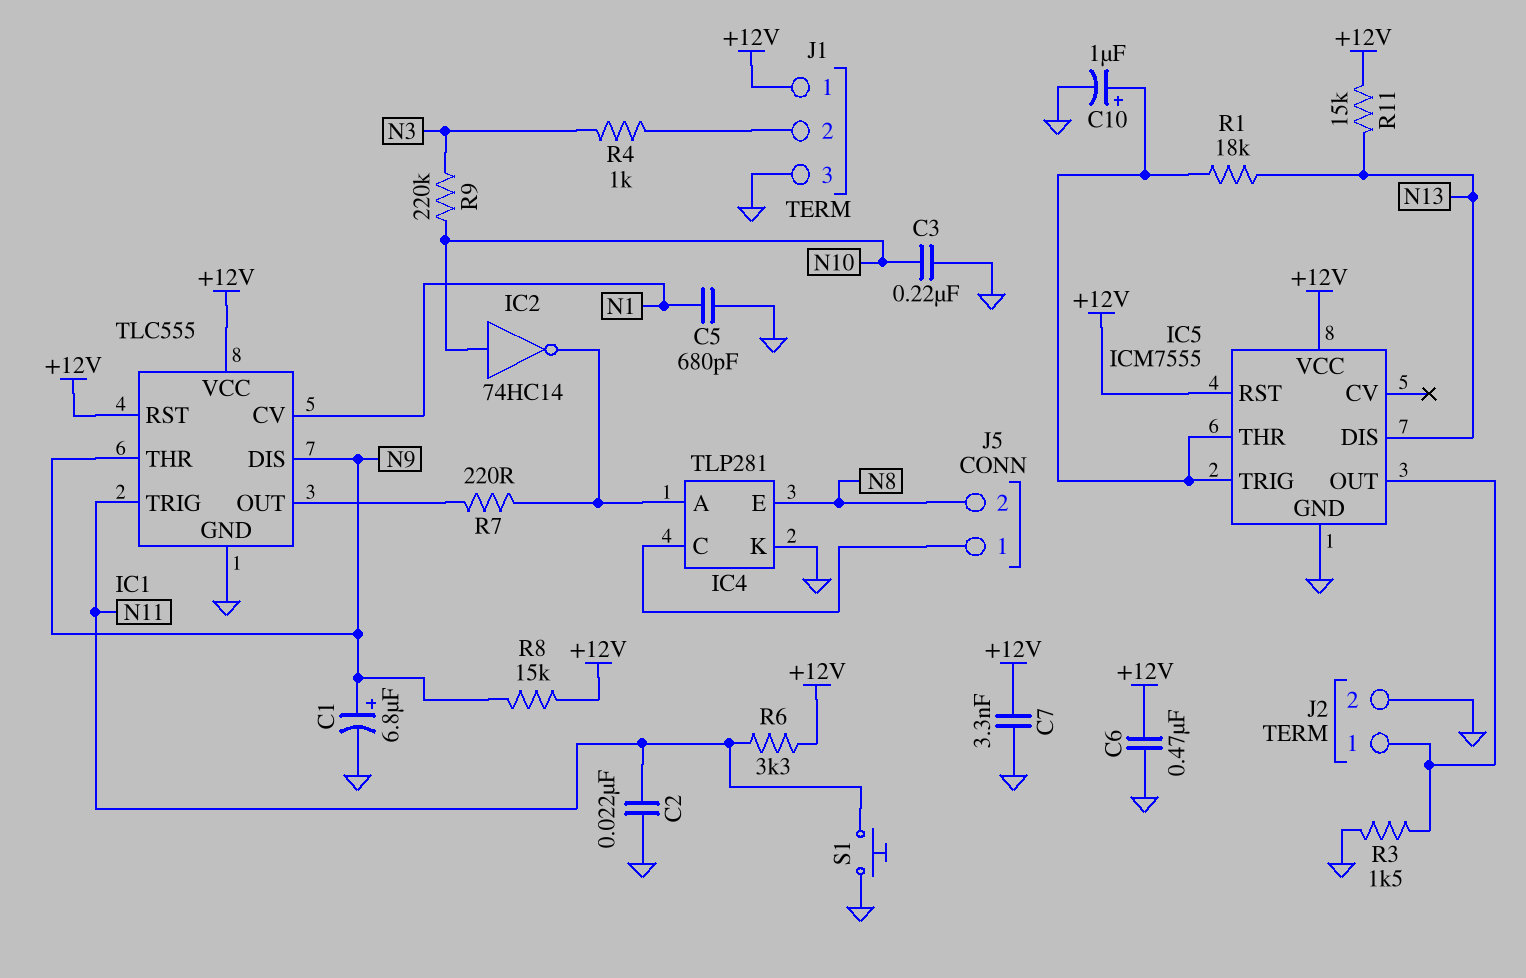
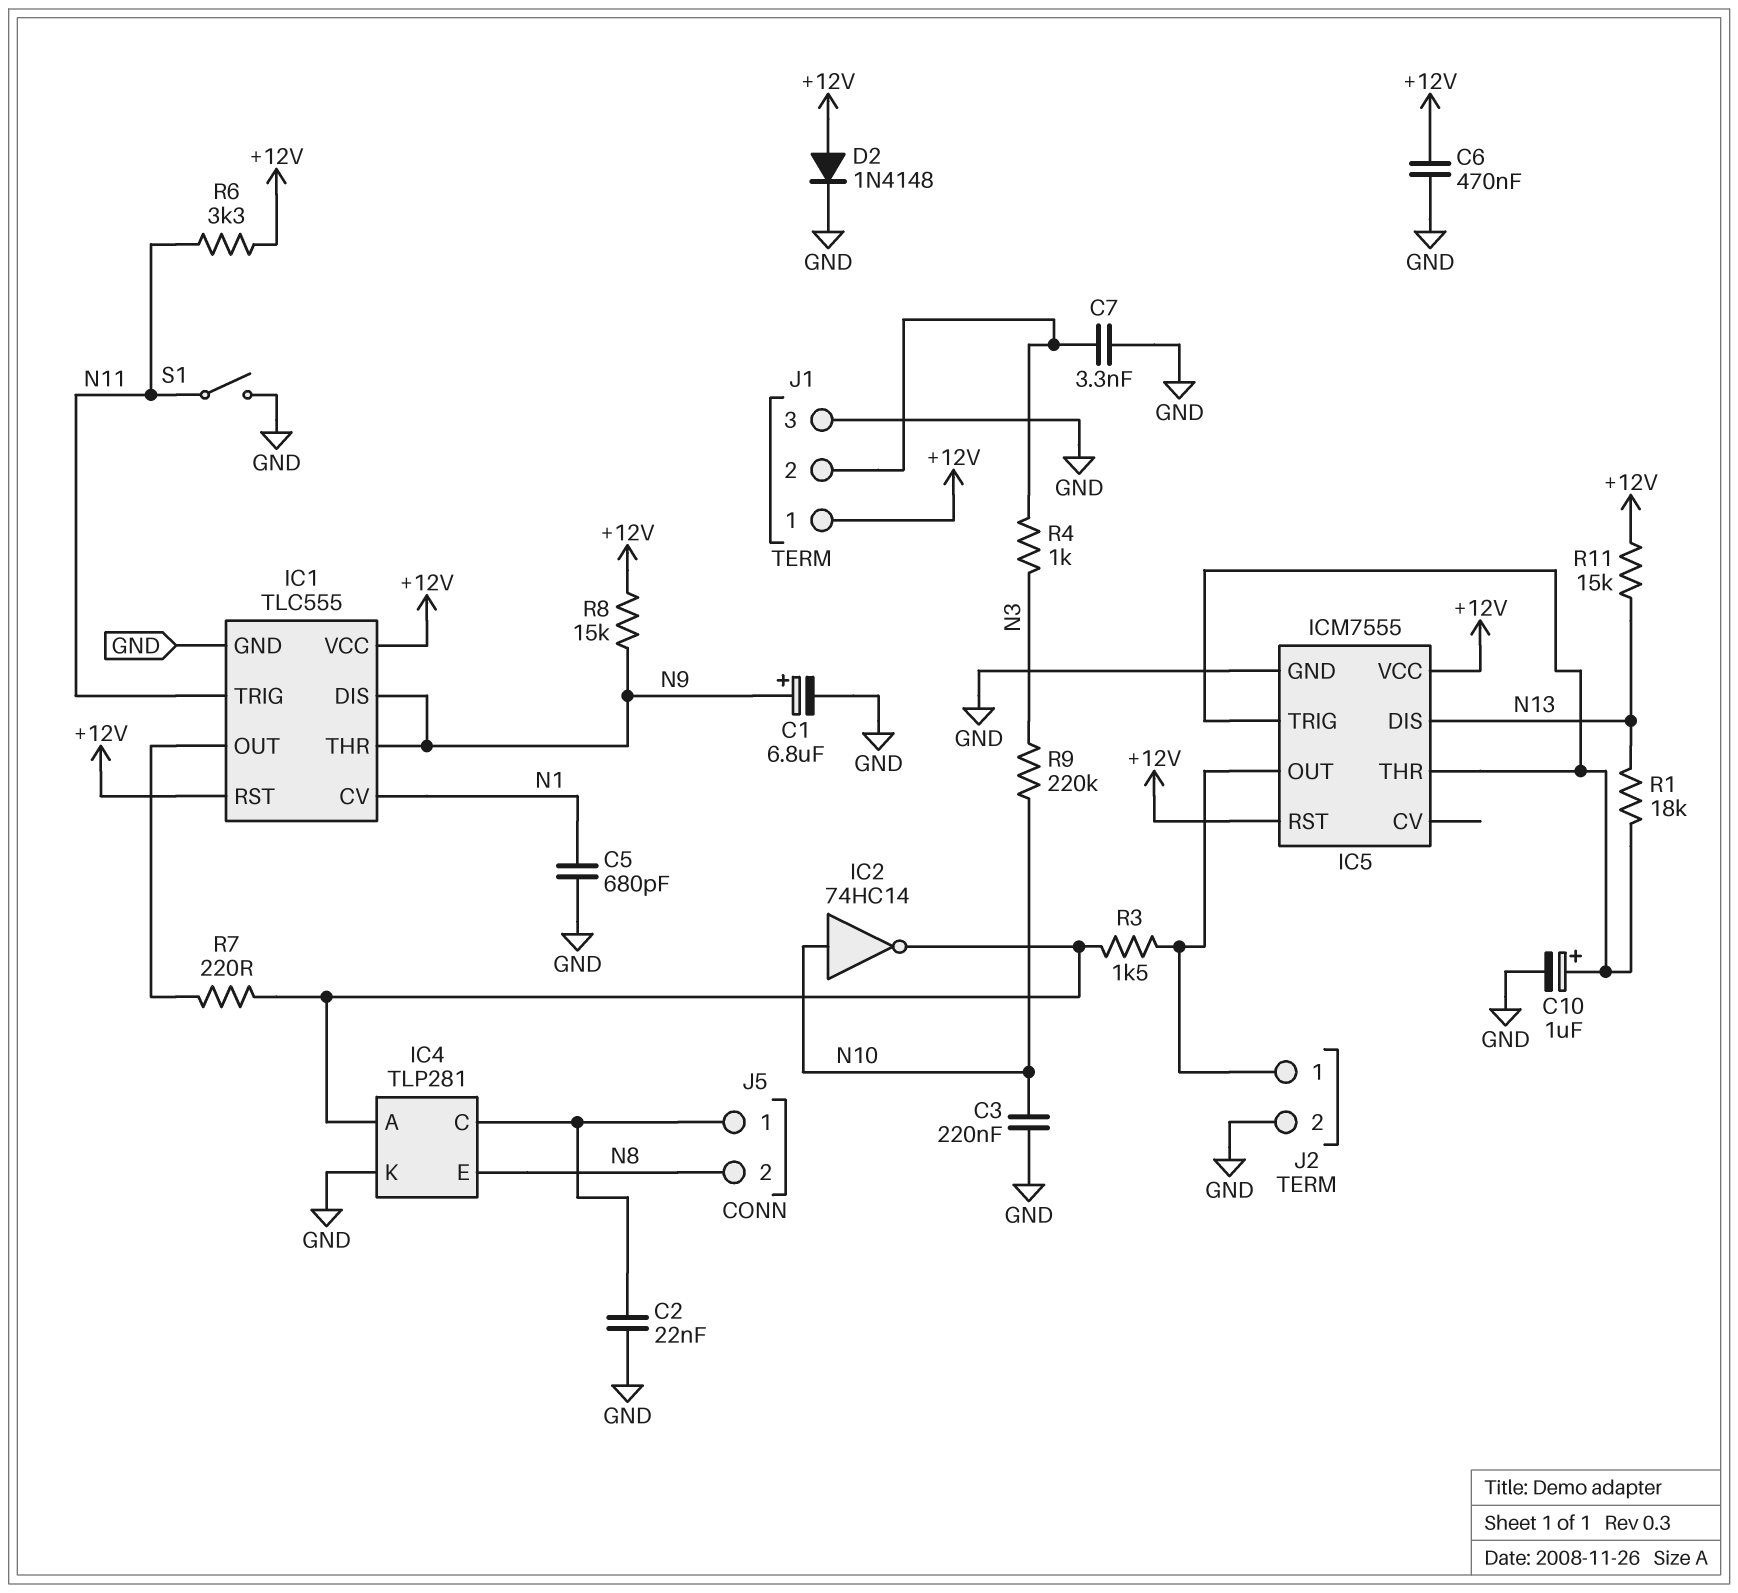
C2: 22nF (GND, N11) -> 22nF (GND, IC4/C)
C7: 3.3nF (+12V, GND) -> 3.3nF (GND, J1/2)
D2: none -> diode 1N4148 (A +12V, K GND)
R3: 1.5k (GND, IC5/OUT) -> 1.5k (IC4/A, IC5/OUT)
S1: button (GND, N11) -> switch (GND, N11)

